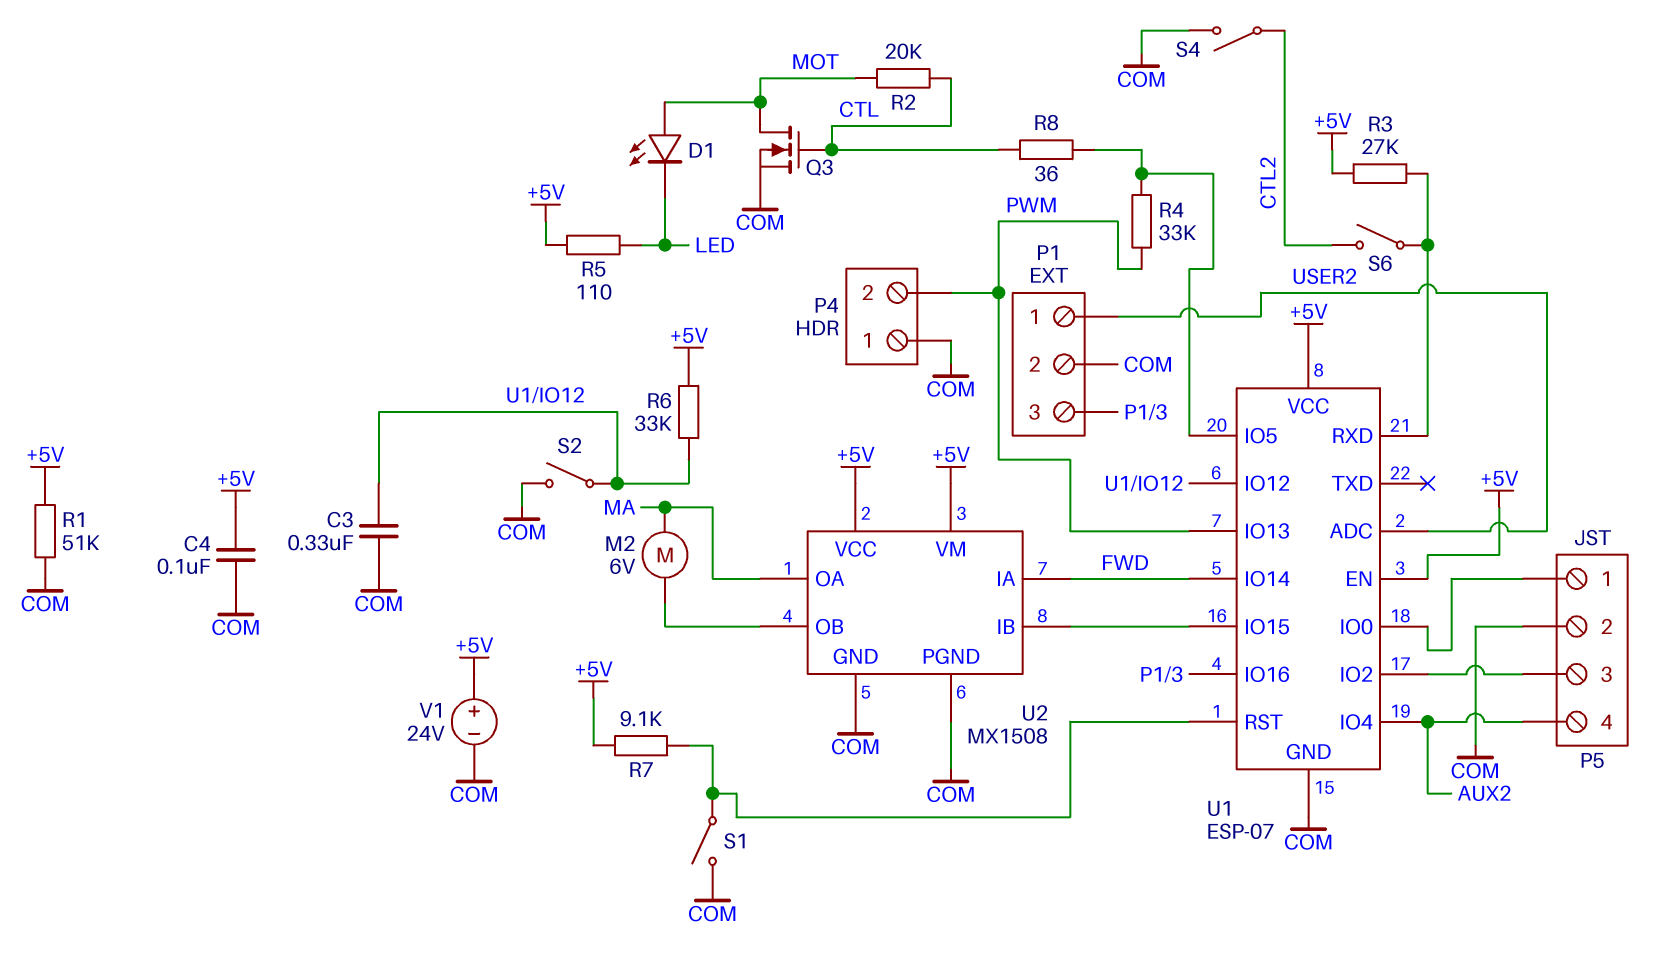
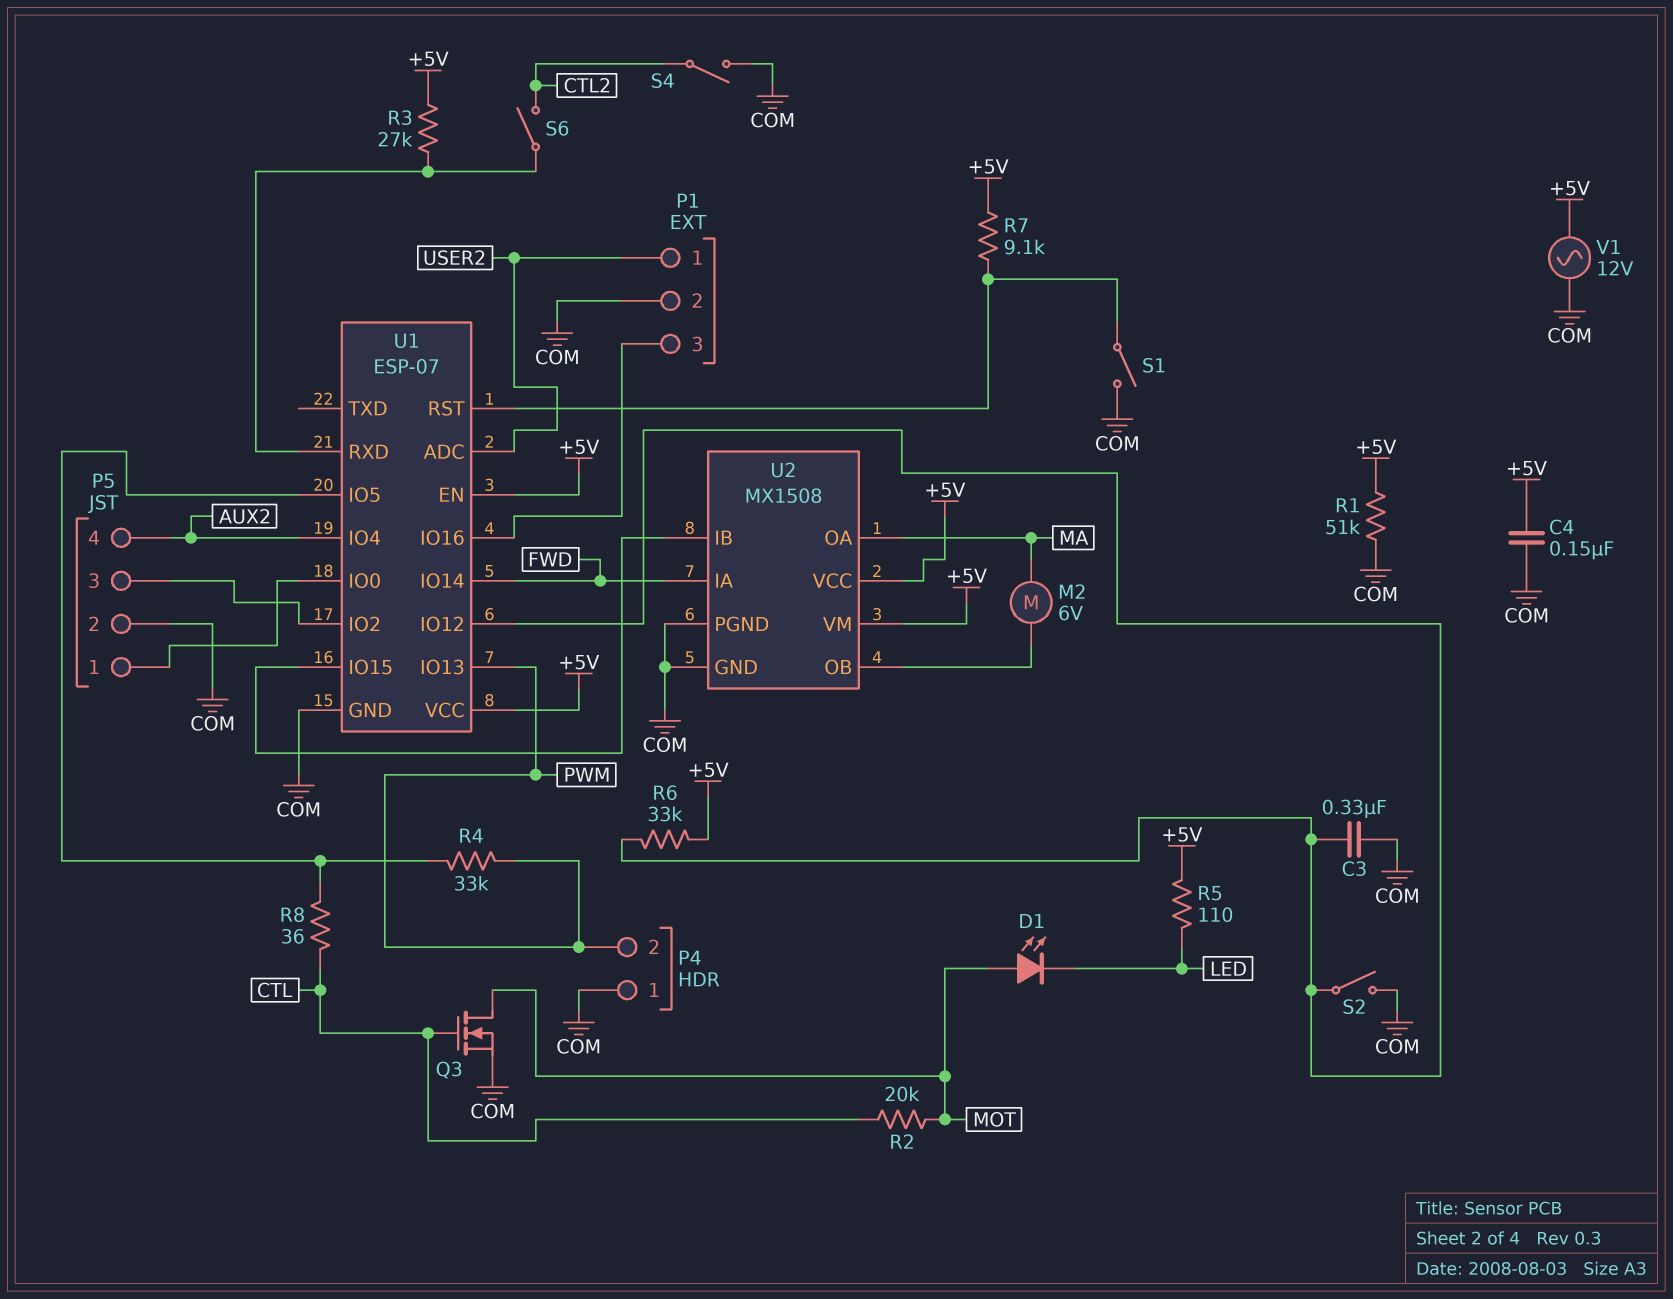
C4: 100nF (+5V, COM) -> 150nF (+5V, COM)
V1: 24V (plus +5V, minus COM) -> AC 12V (+5V, COM)

